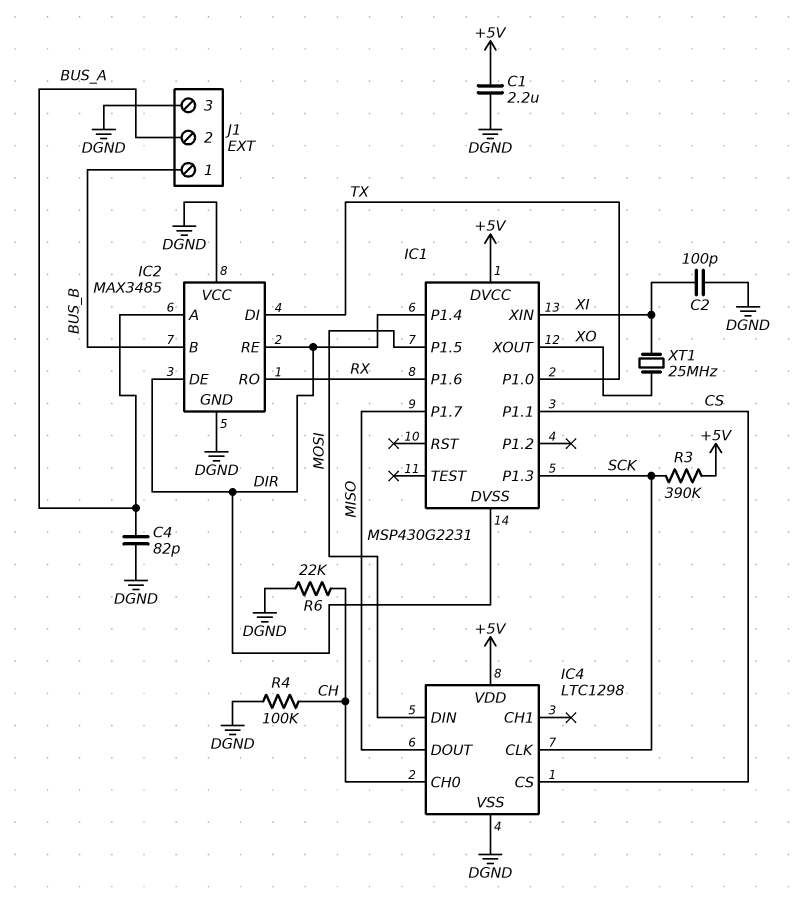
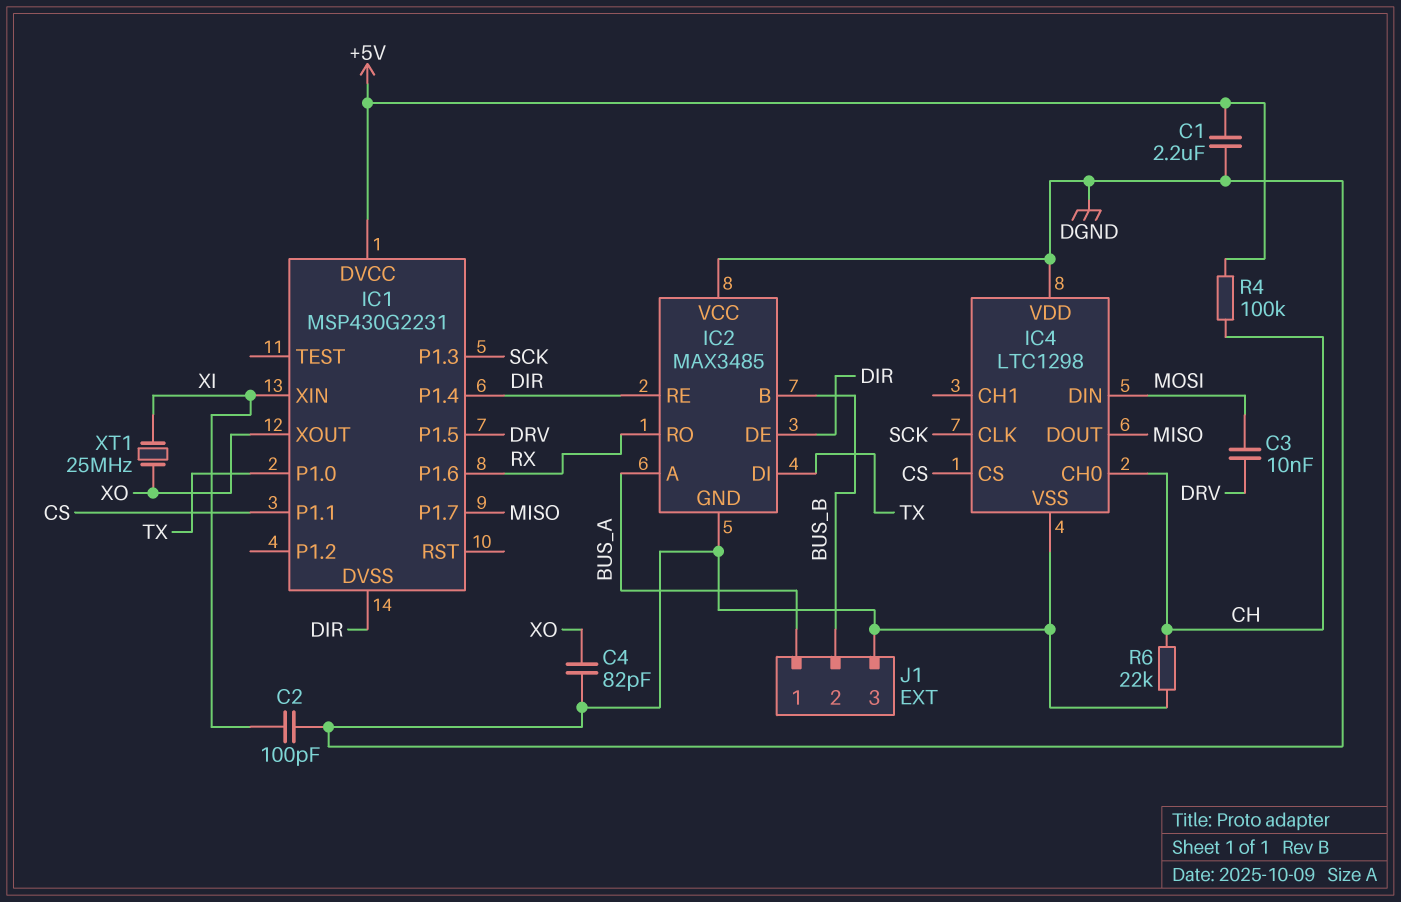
C3: none -> 10nF (DRV, MOSI)
C4: 82pF (BUS_A, DGND) -> 82pF (DGND, XO)
IC1 pin P1.5: MOSI -> DRV
IC4 pin VDD: +5V -> DGND
J1 pin 1: BUS_B -> BUS_A
J1 pin 2: BUS_A -> BUS_B
R3: 390k (+5V, SCK) -> none
R4: 100k (CH, DGND) -> 100k (+5V, CH)

